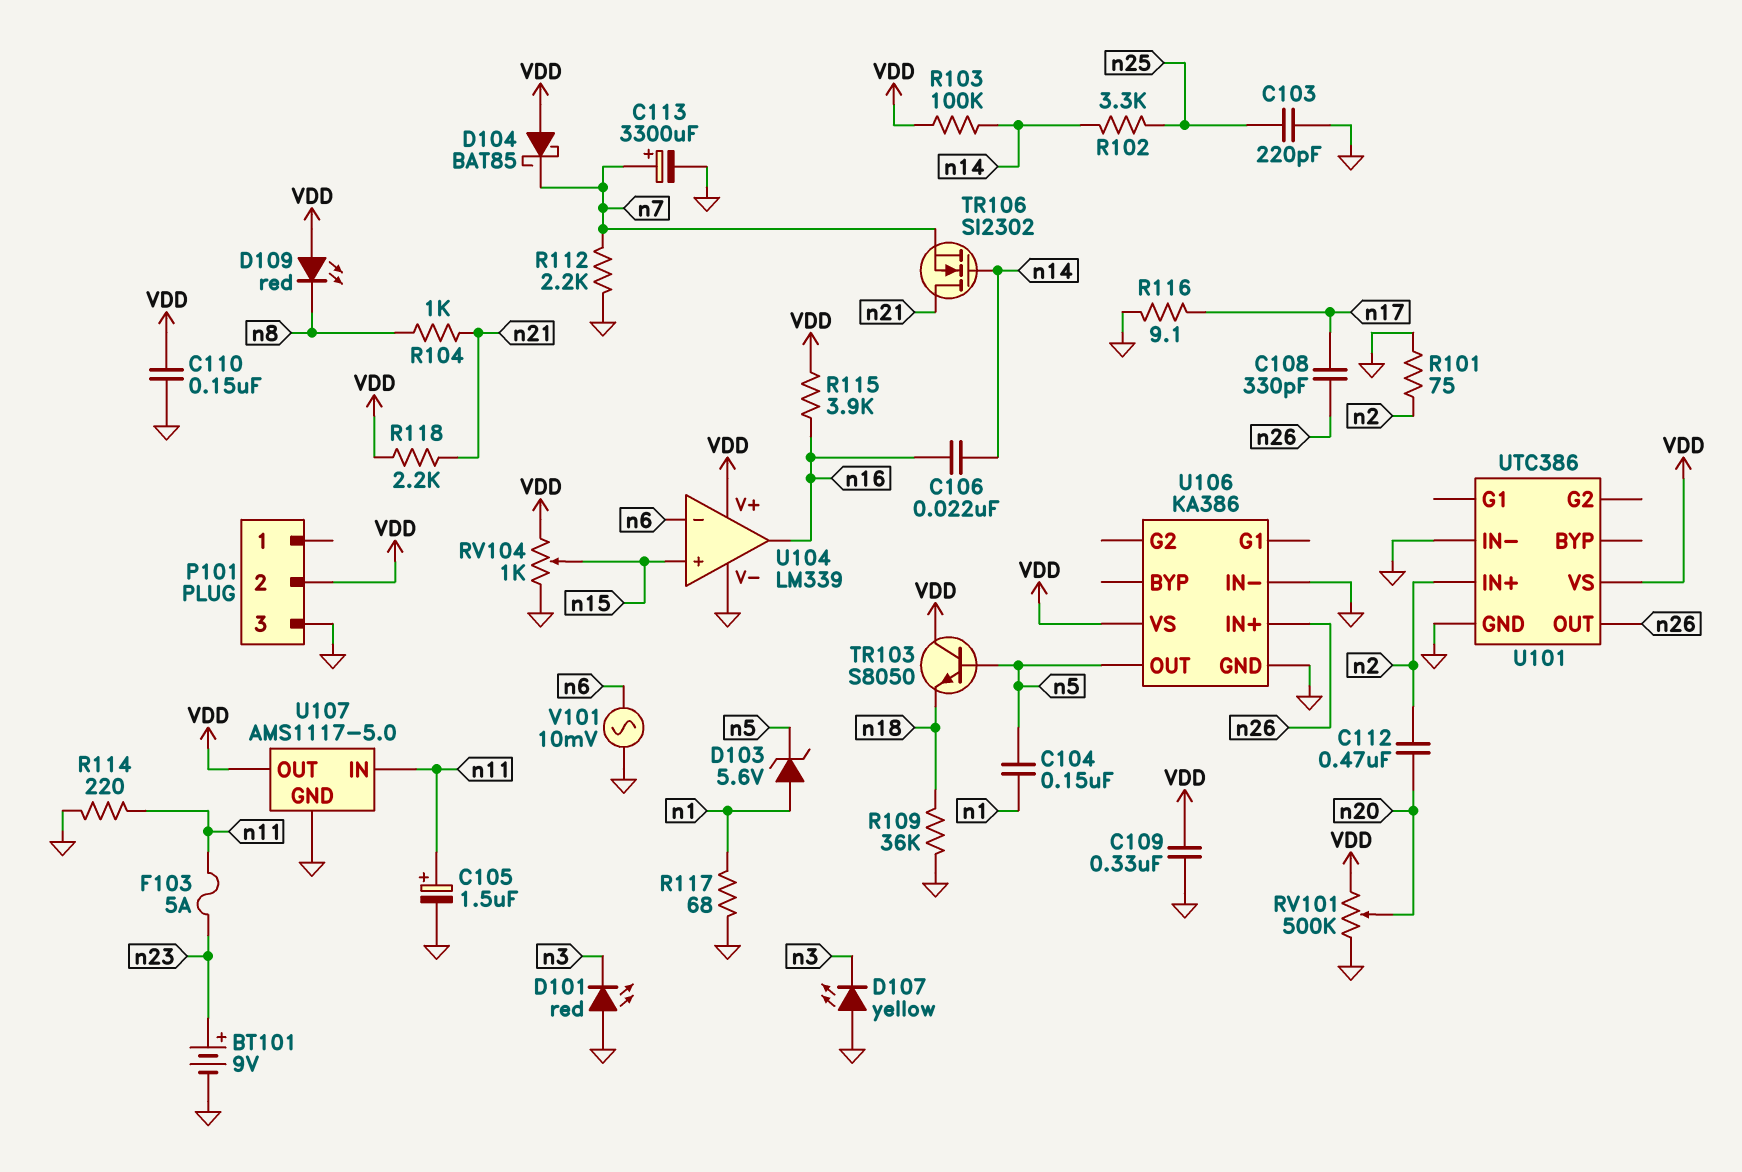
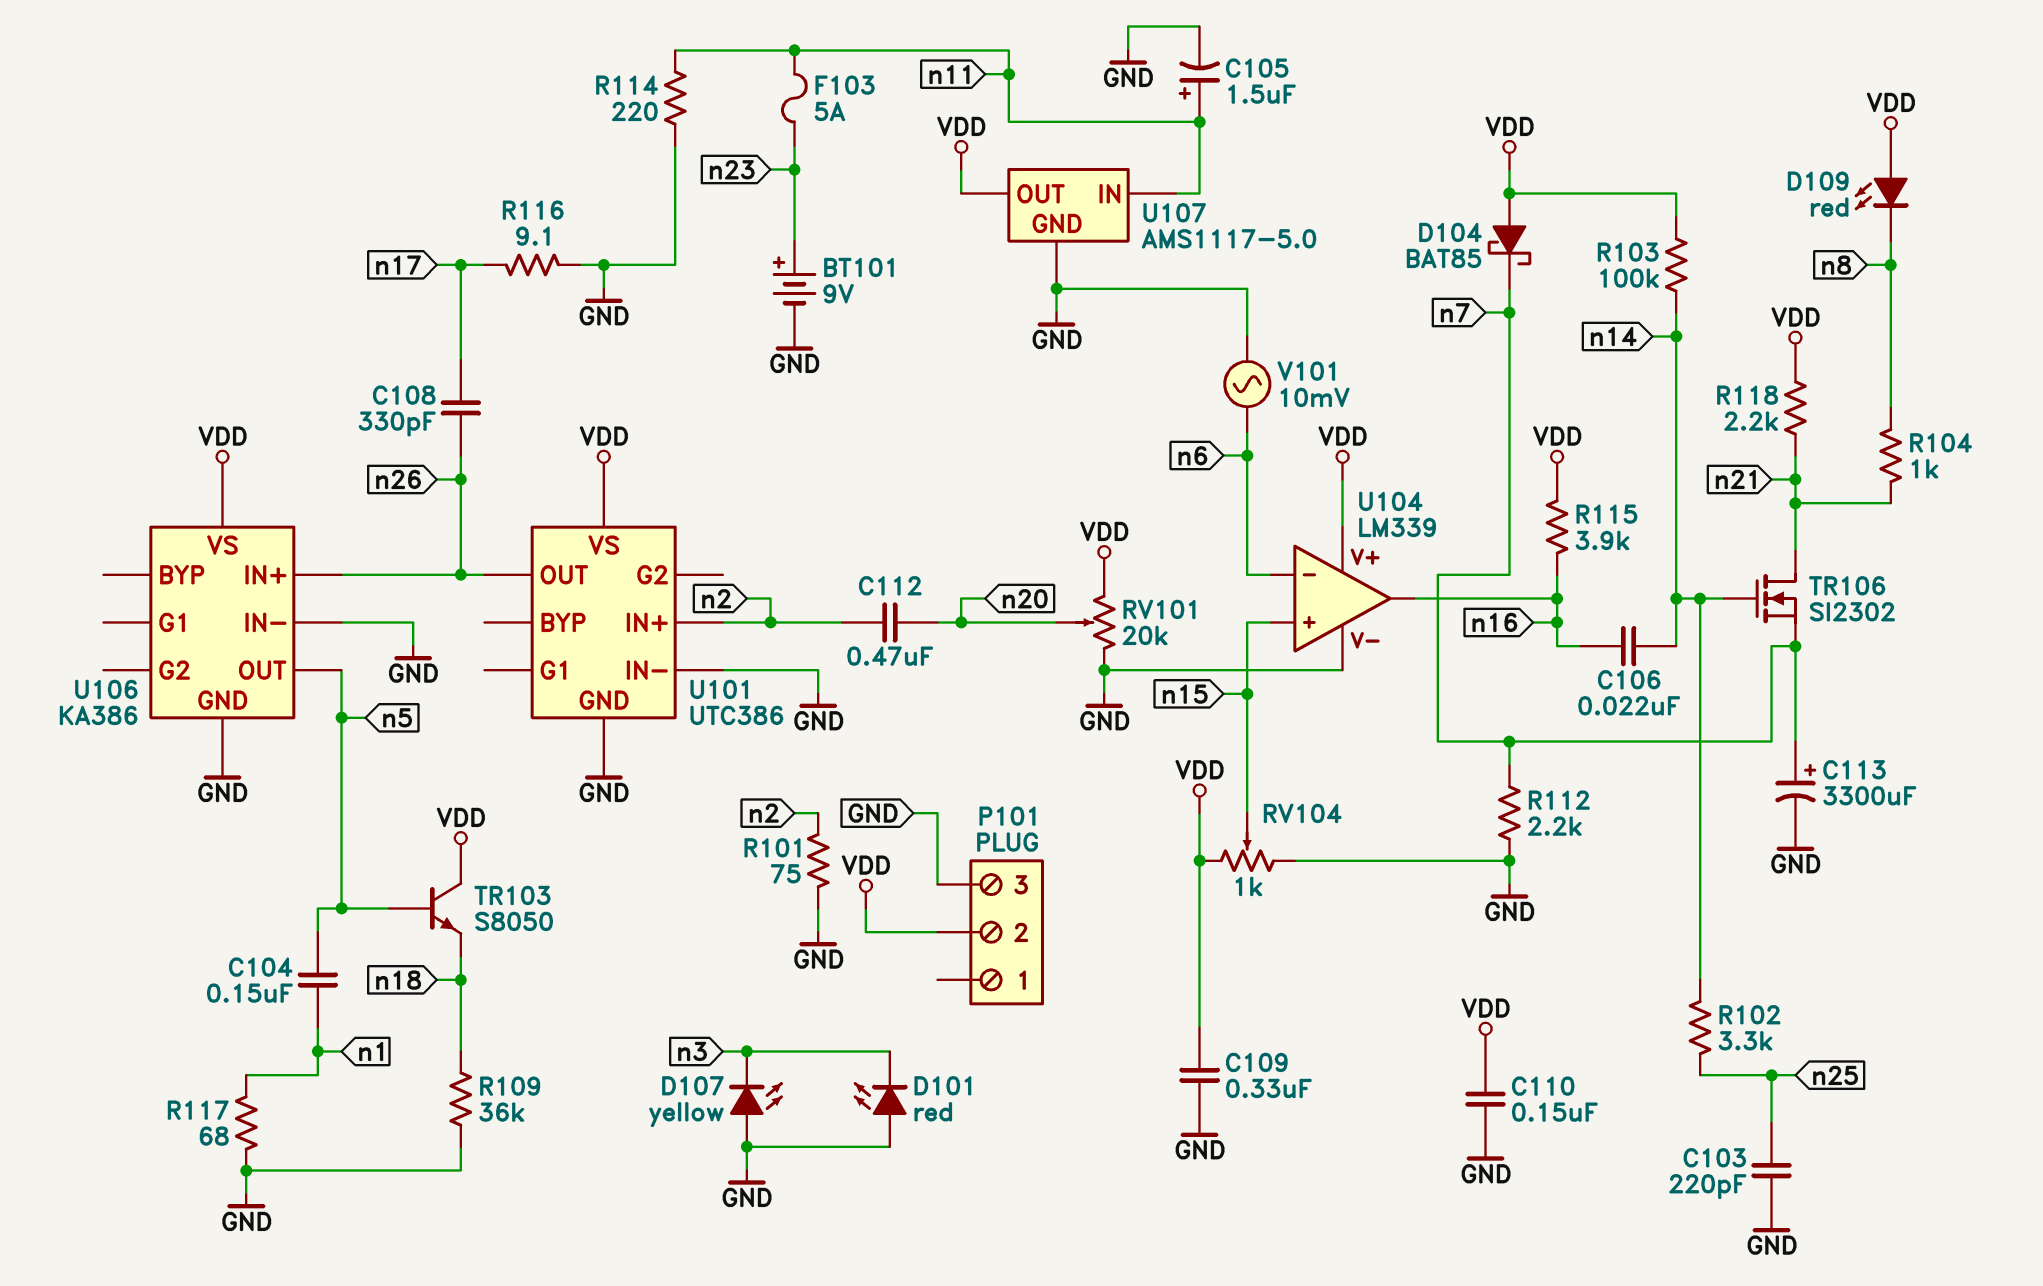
D103: zener 5.6V (A n1, K n5) -> none
RV101: 500k (GND, VDD, wiper n20) -> 20k (GND, VDD, wiper n20)

